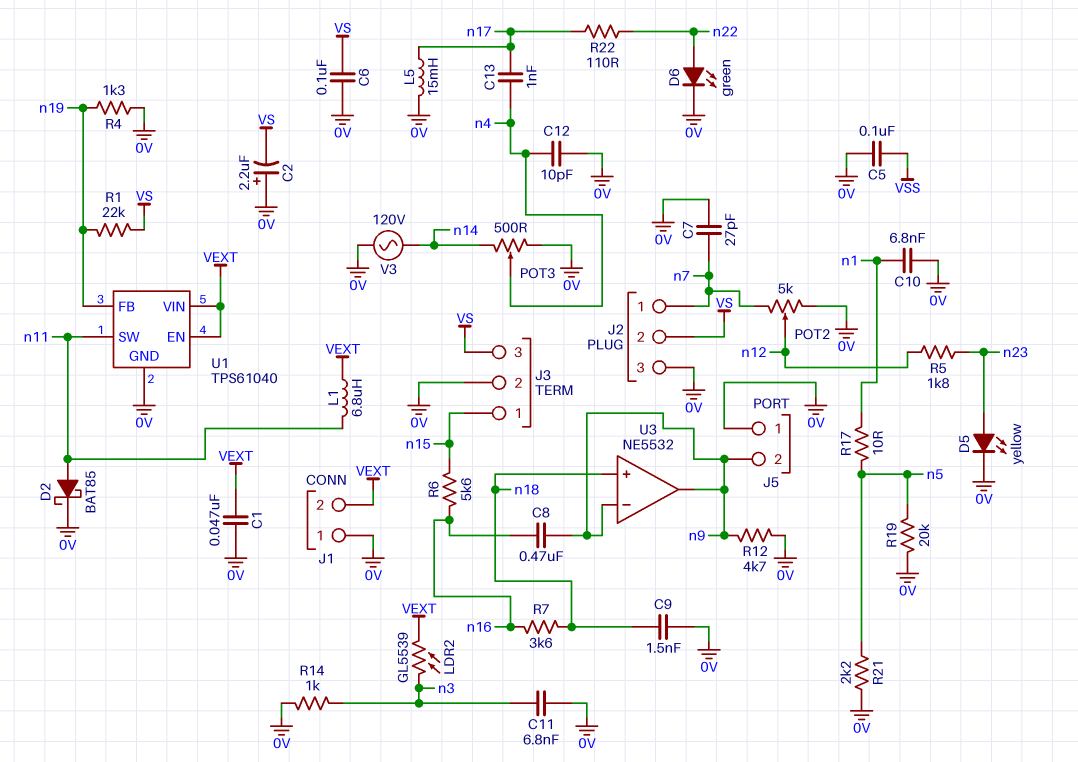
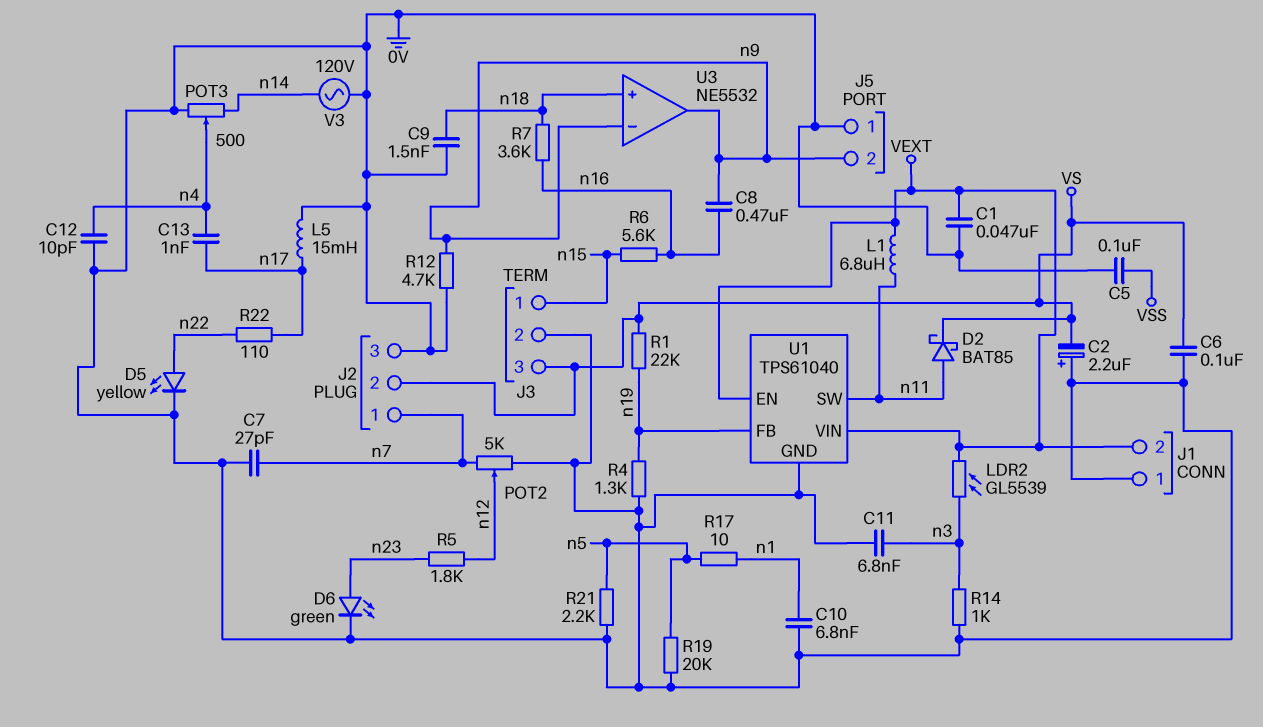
D2: schottky BAT85 (A n11, K 0V) -> schottky BAT85 (A n11, K VS)
D5: LED yellow (A n23, K 0V) -> LED yellow (A n22, K 0V)
D6: LED green (A n22, K 0V) -> LED green (A n23, K 0V)

